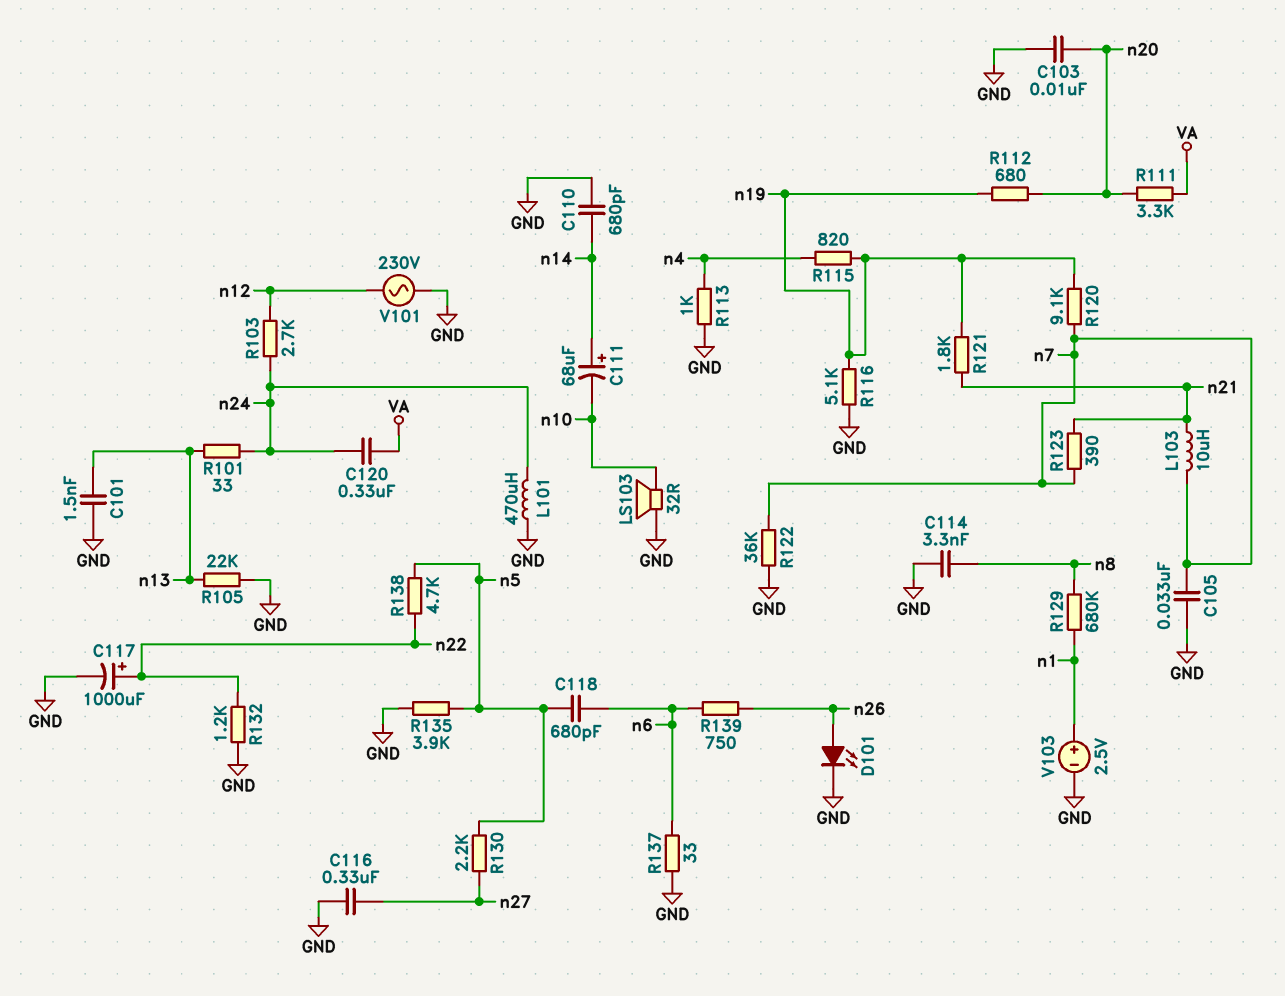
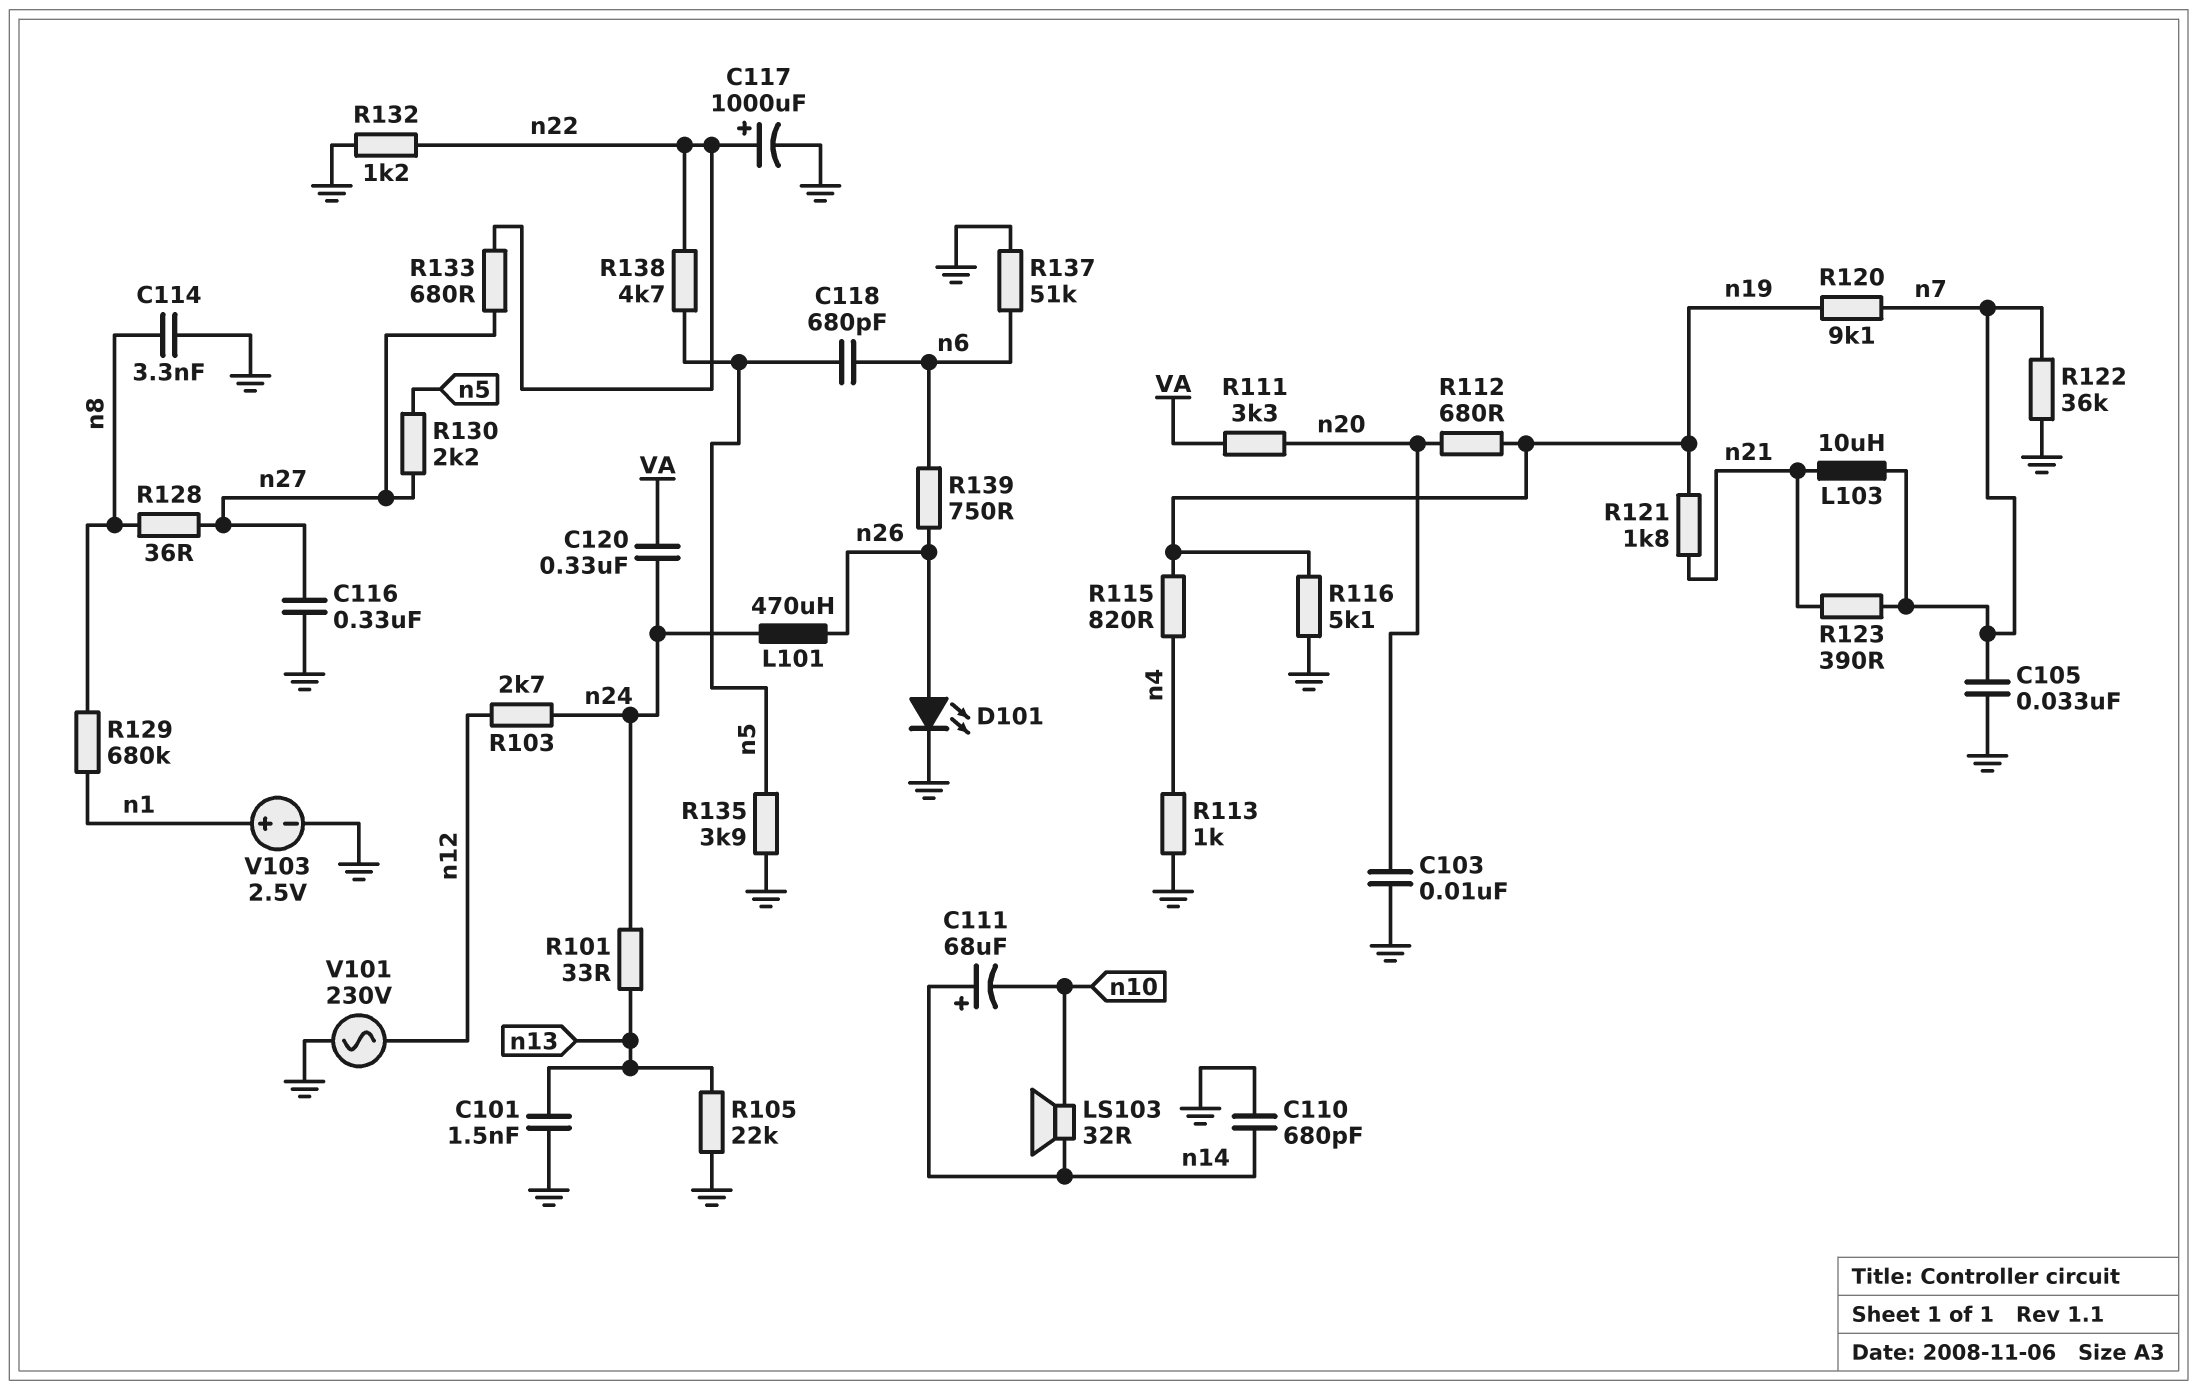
L101: 470uH (GND, n24) -> 470uH (n24, n26)
LS103: speaker 32R (GND, n10) -> speaker 32R (n10, n14)
R128: none -> 36 (n8, n27)
R133: none -> 680 (n22, n27)
R137: 33 (GND, n6) -> 51k (GND, n6)

